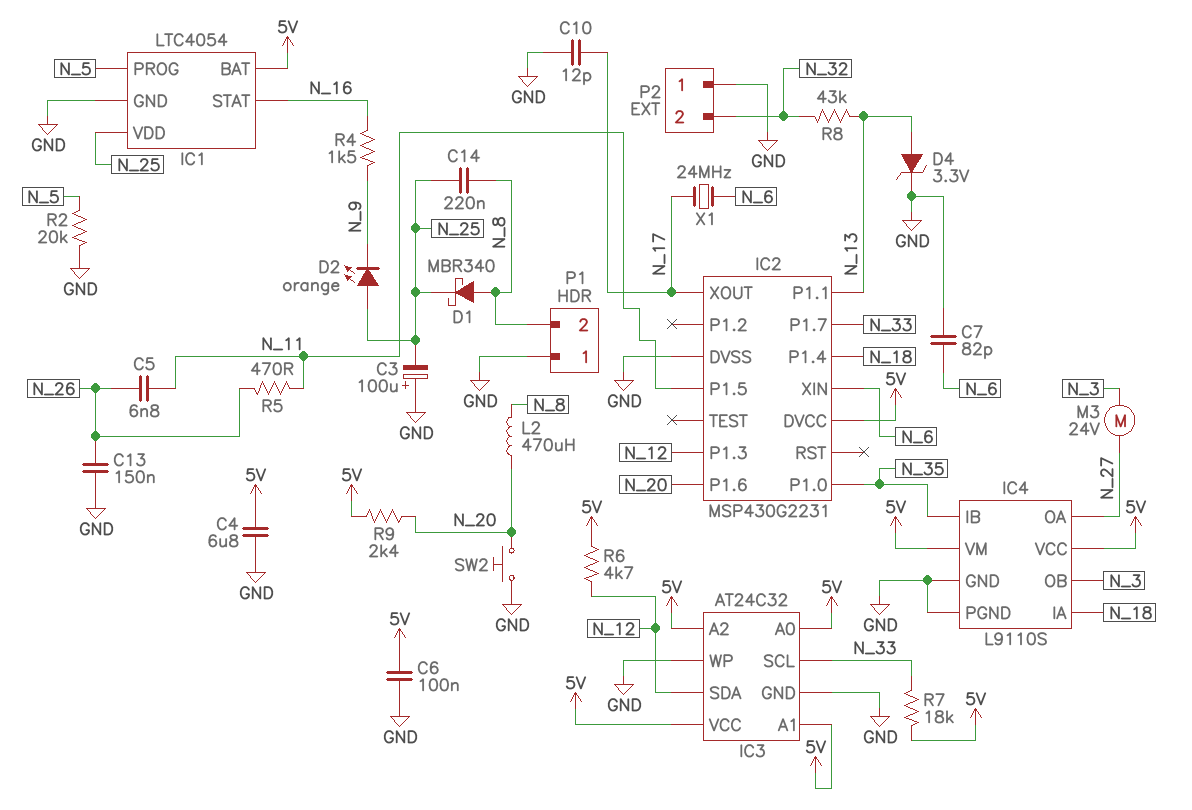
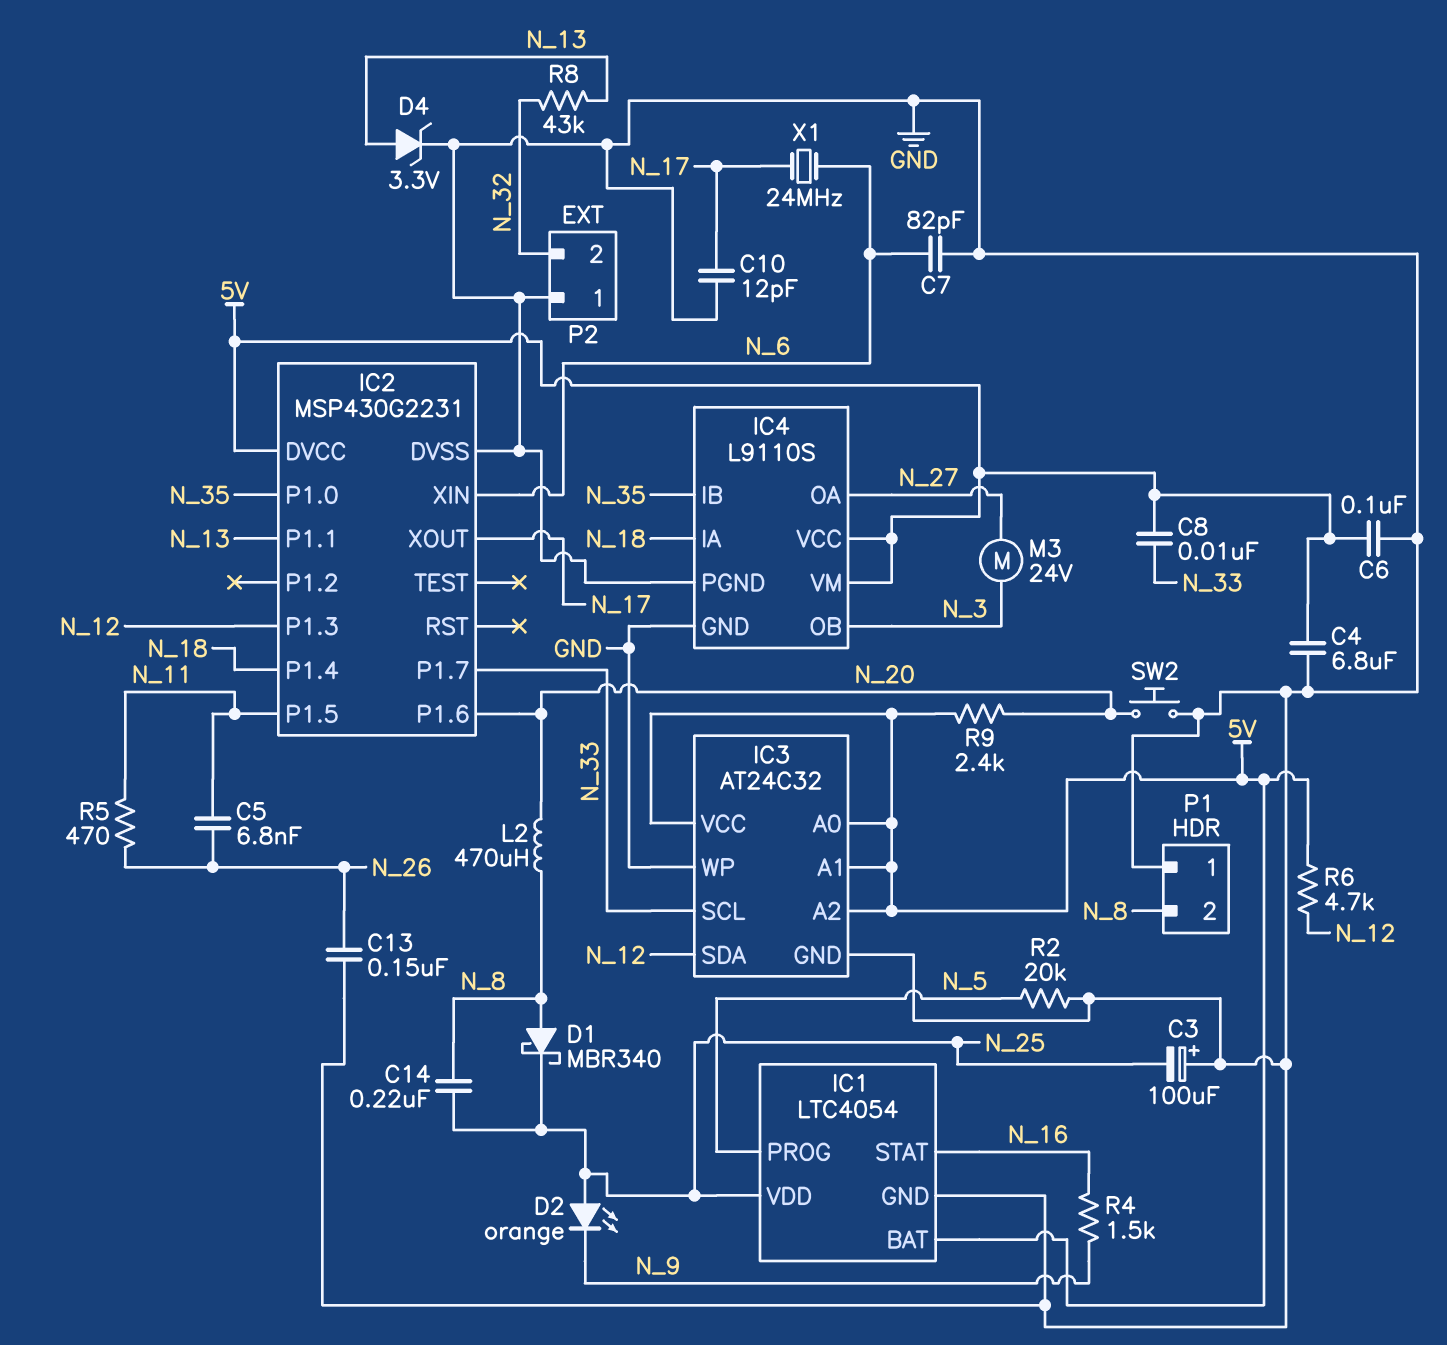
C8: none -> 10nF (5V, N_33)
R7: 18k (5V, N_33) -> none

